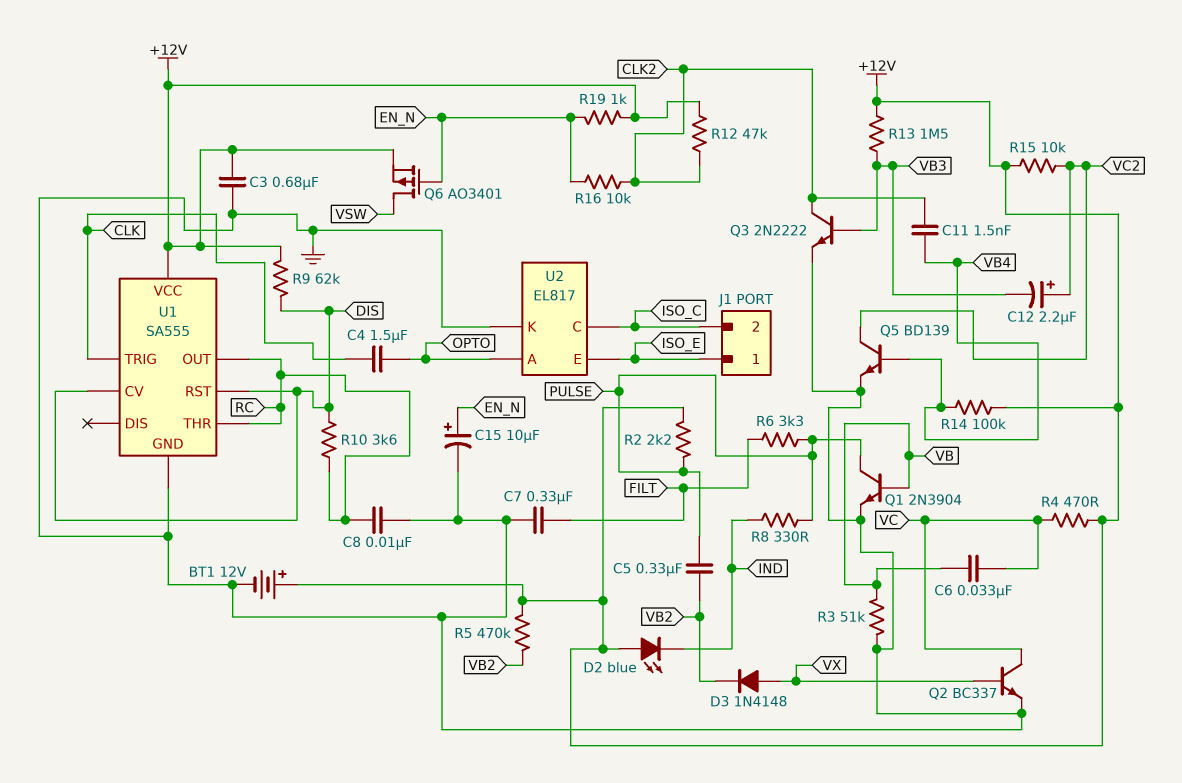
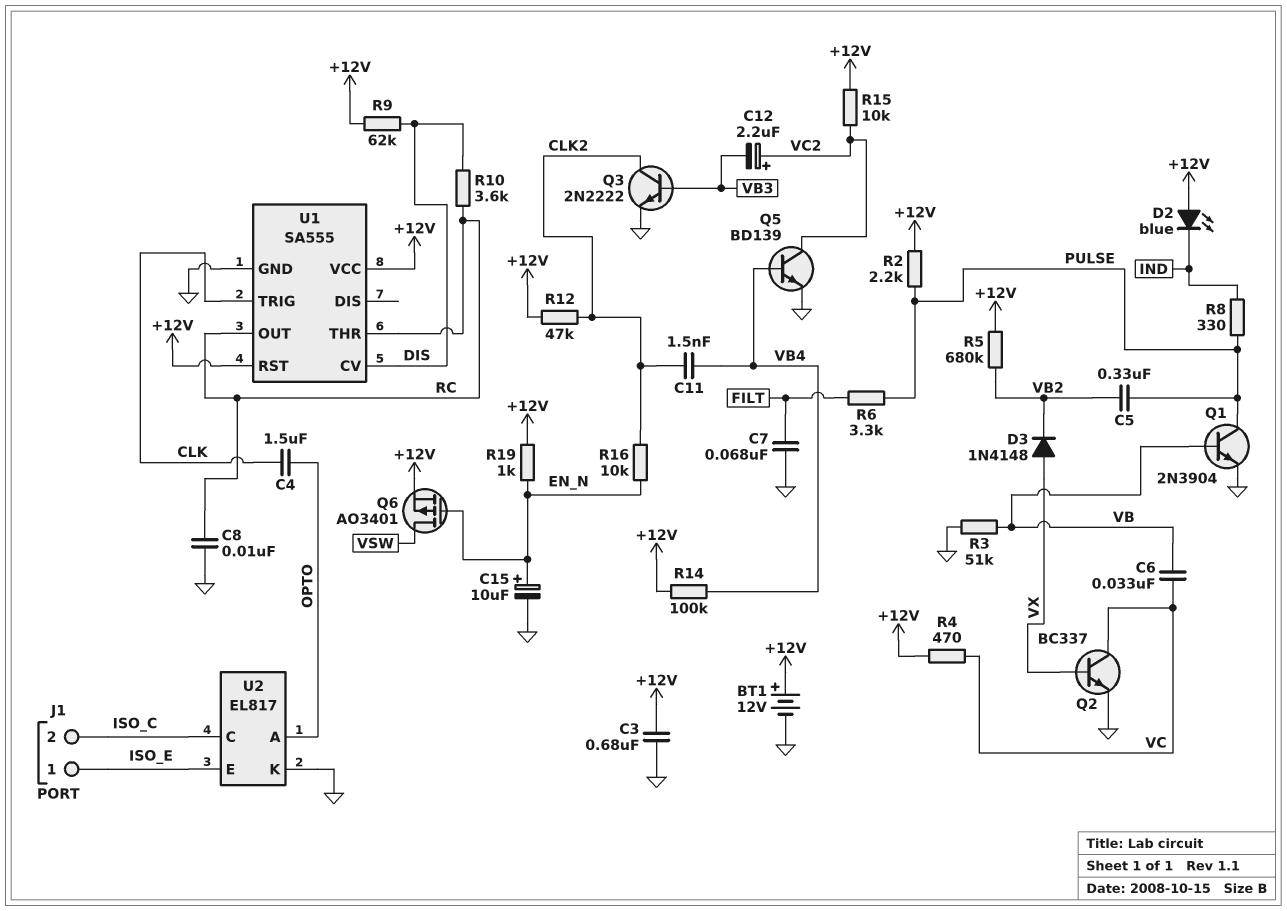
C7: 330nF (FILT, GND) -> 68nF (FILT, GND)
R5: 470k (+12V, VB2) -> 680k (+12V, VB2)
R13: 1.5M (+12V, VB3) -> none
U1 pin RST: DIS -> +12V

